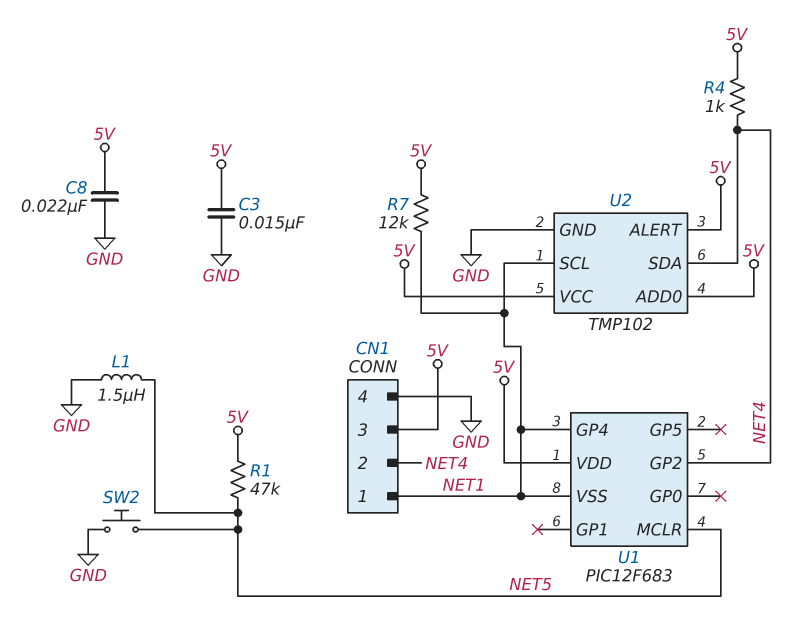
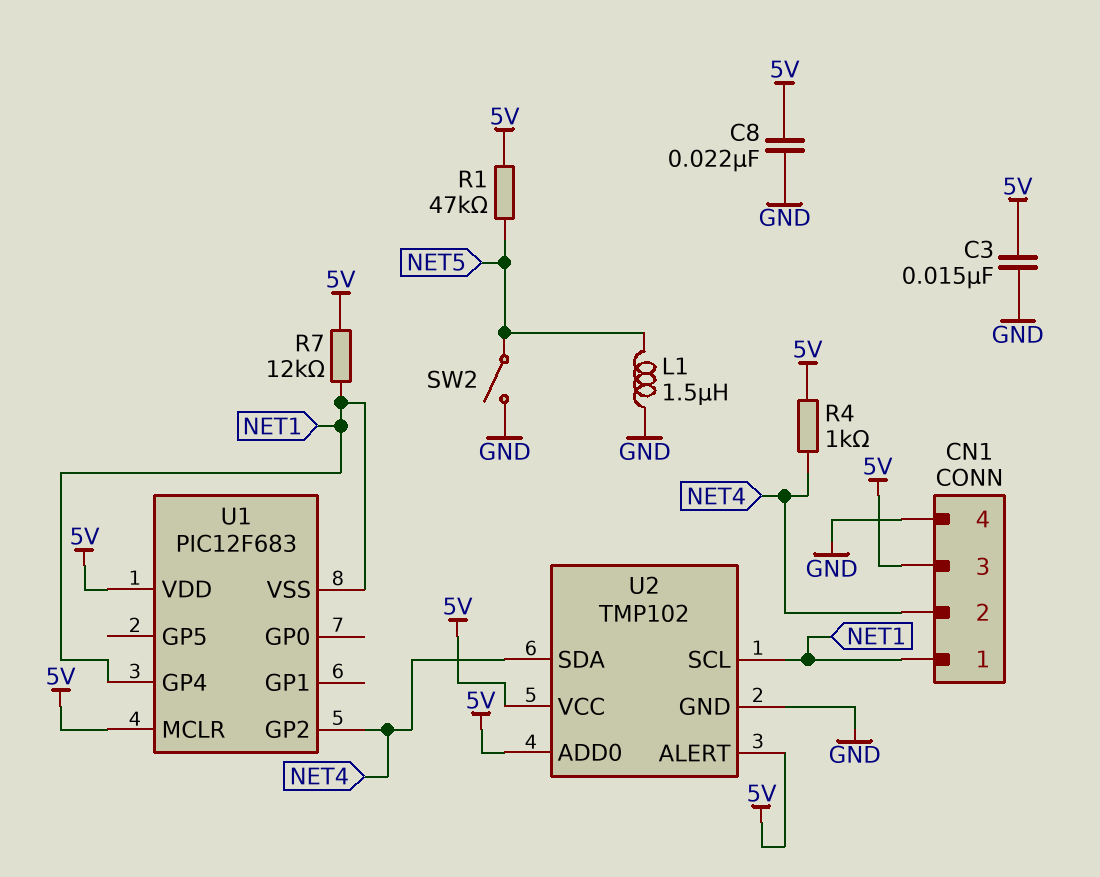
SW2: button (GND, NET5) -> switch (GND, NET5)
U1 pin MCLR: NET5 -> 5V

